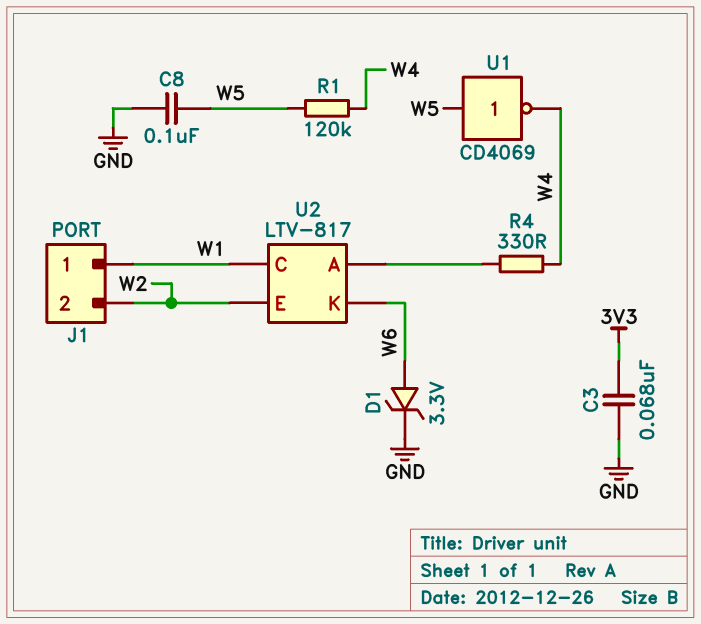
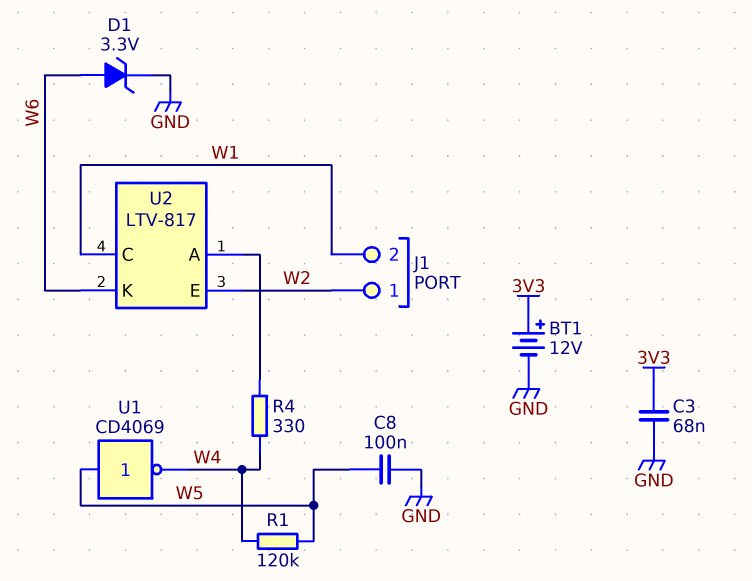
BT1: none -> 12V (plus 3V3, minus GND)
J1 pin 1: W1 -> W2
J1 pin 2: W2 -> W1

